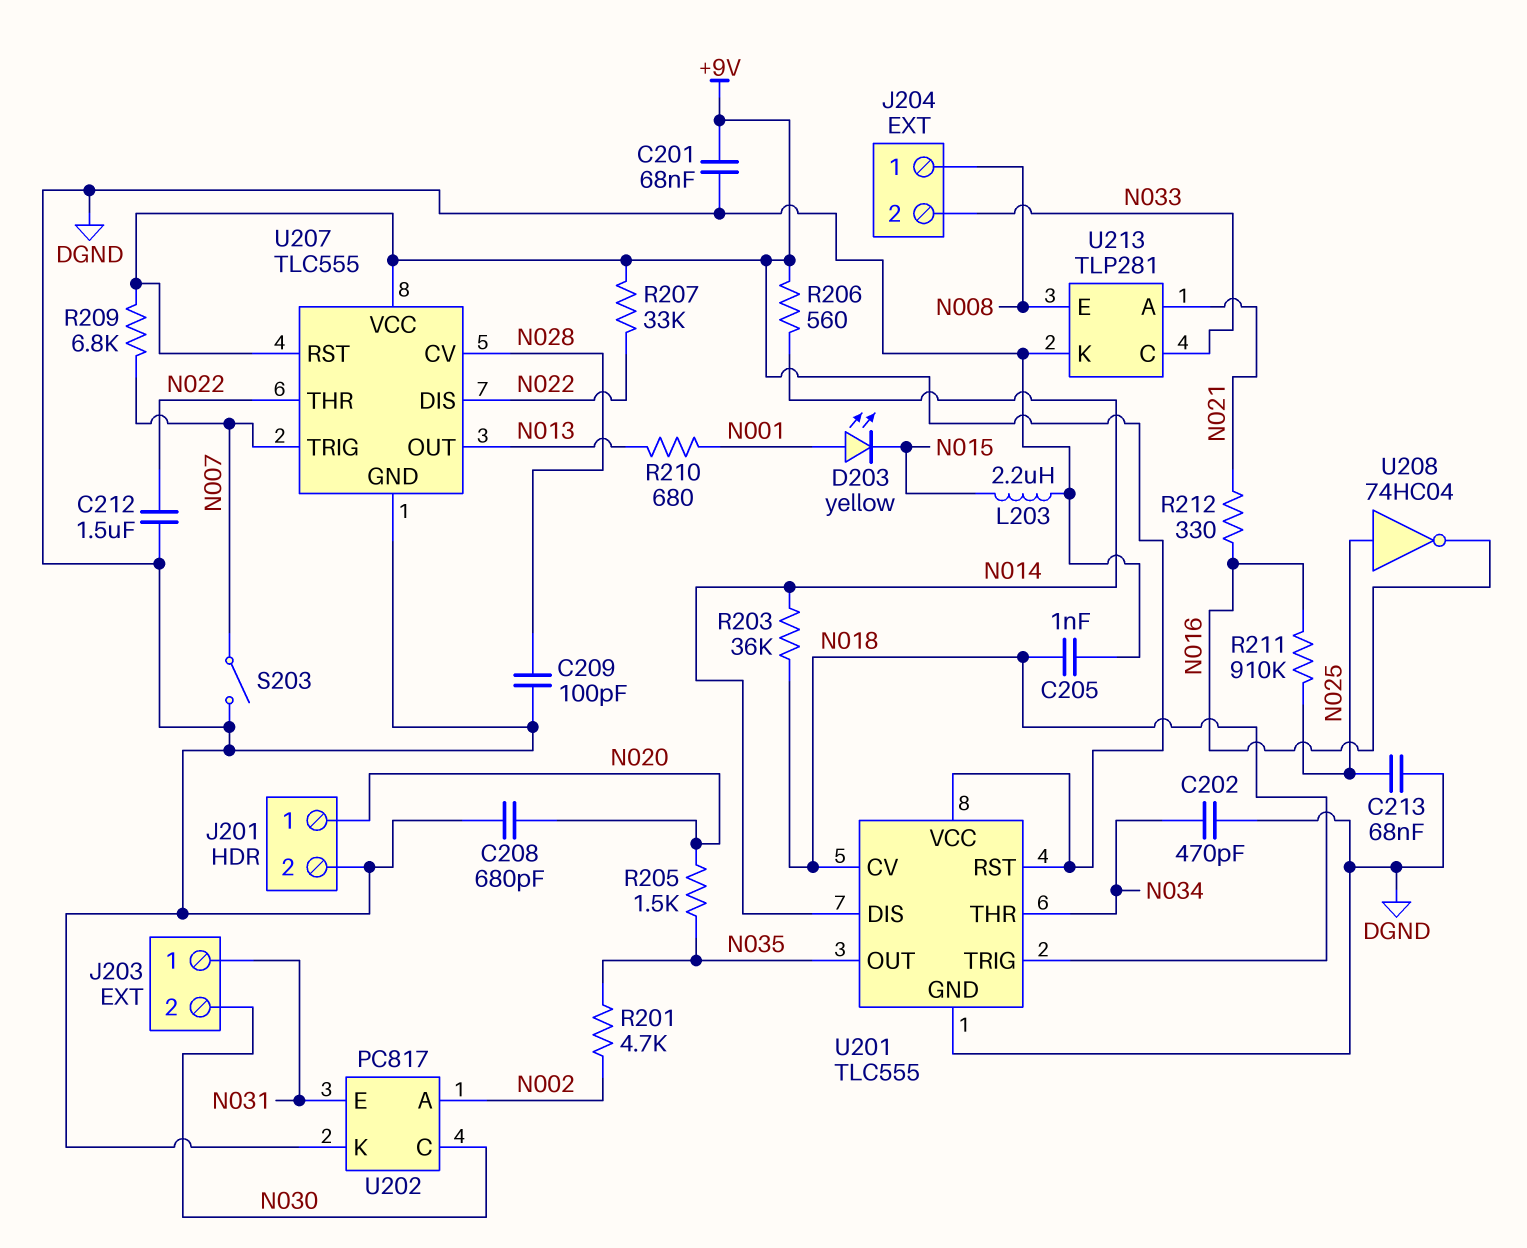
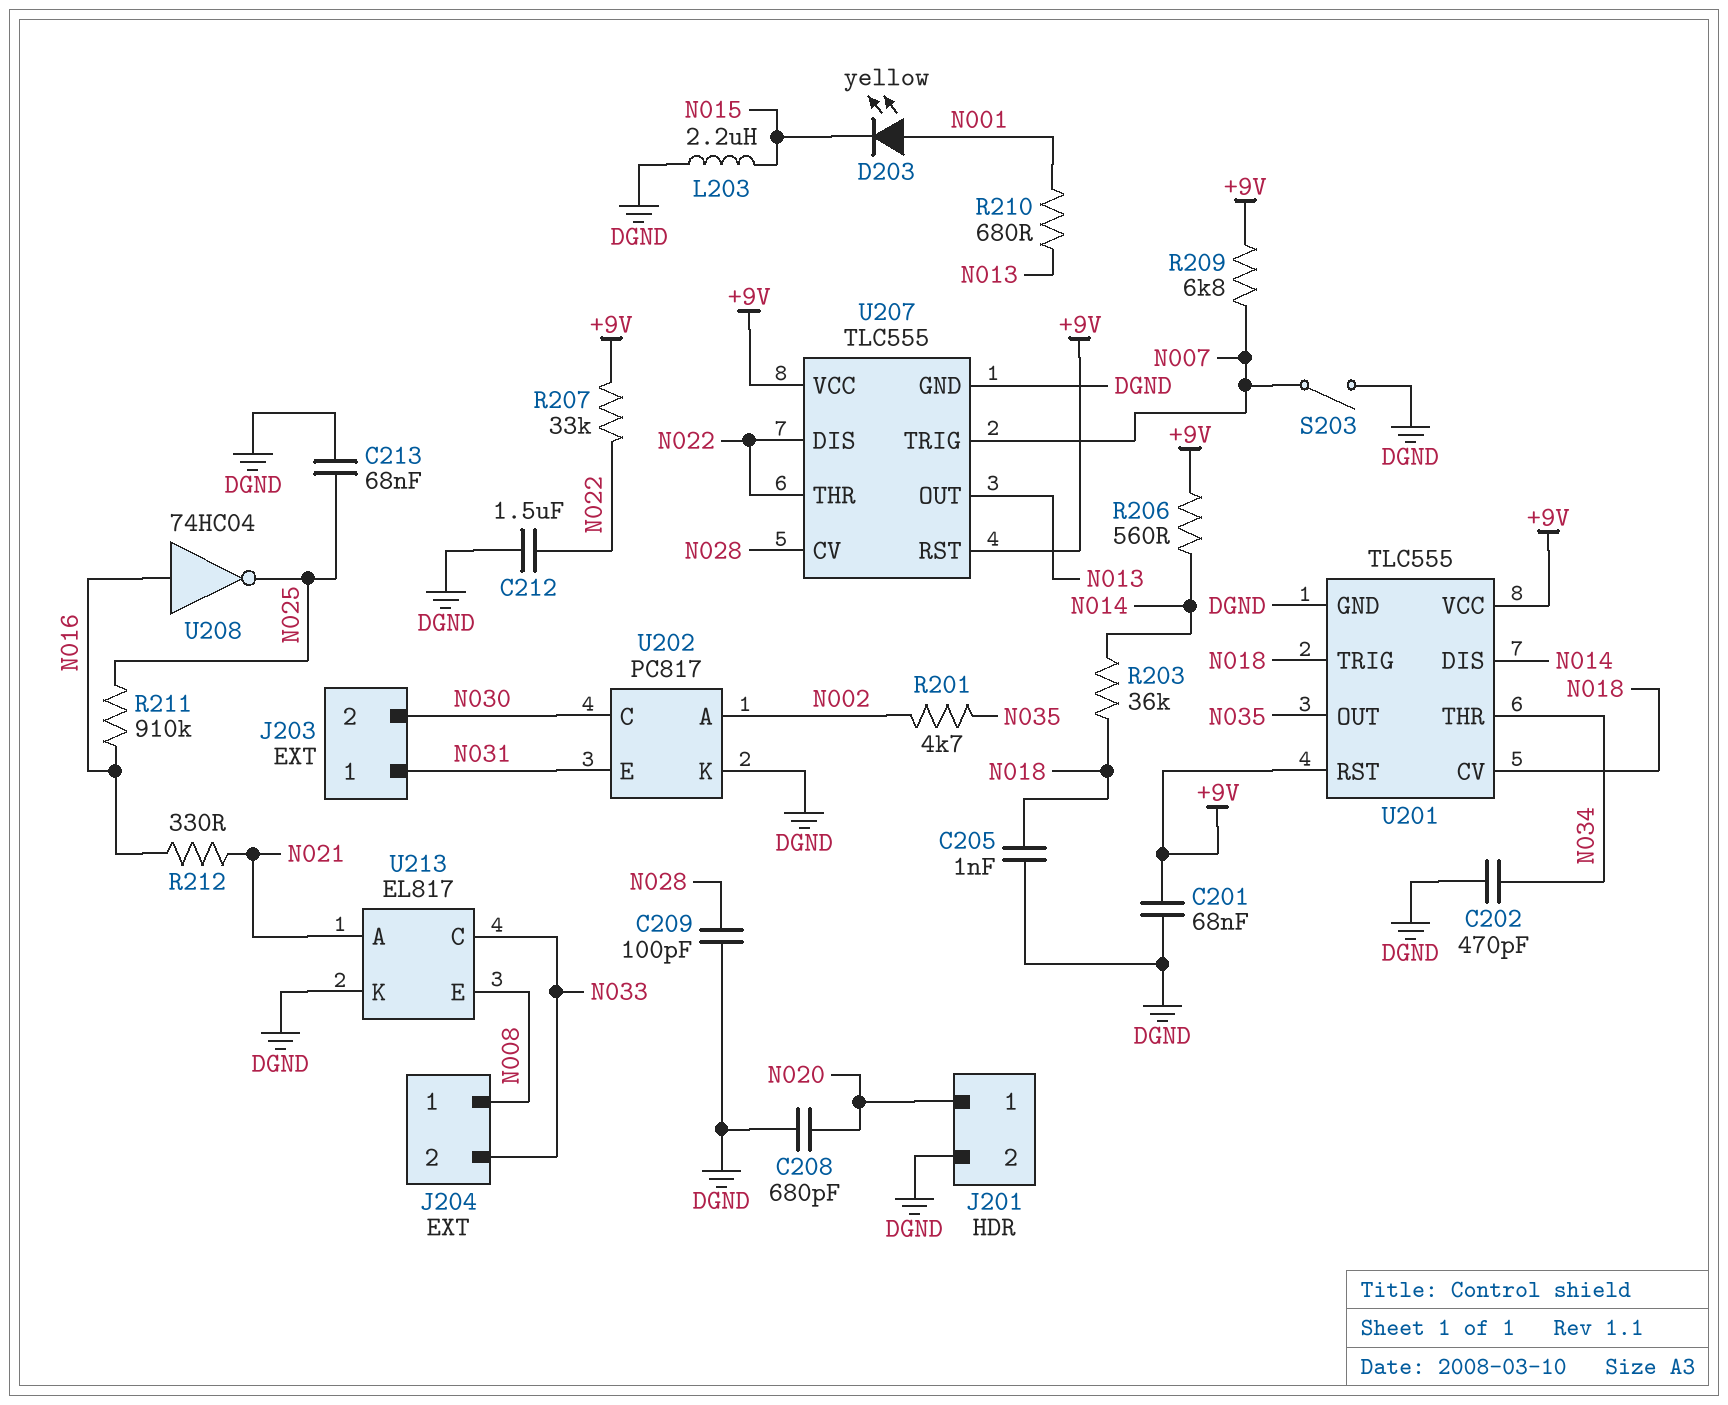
R205: 1.5k (N020, N035) -> none
U208: NOT 74HC04 (in N025, out N016) -> NOT 74HC04 (in N016, out N025)
U213: TLP281 -> EL817

